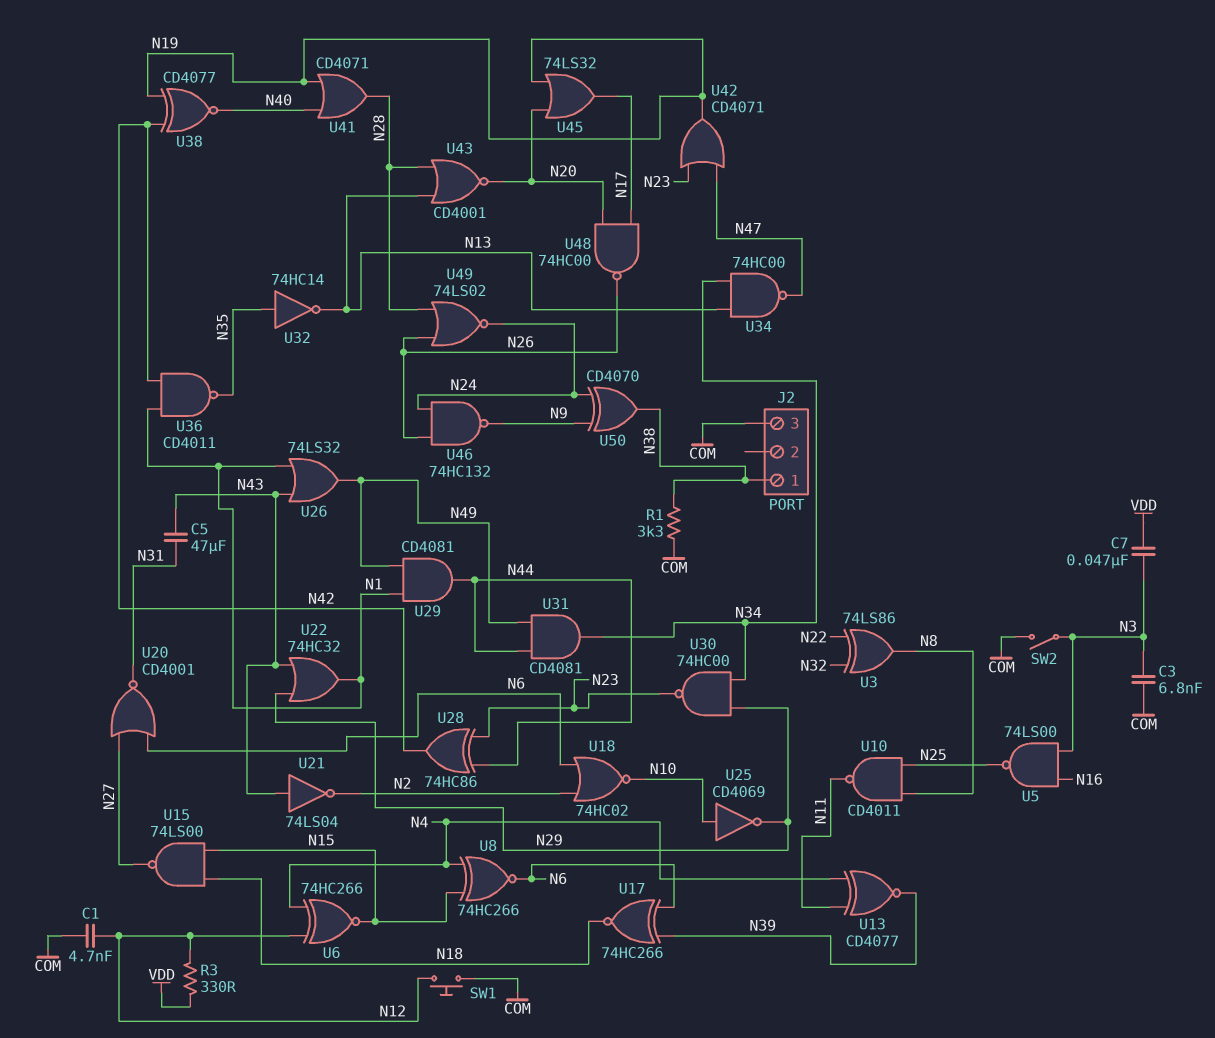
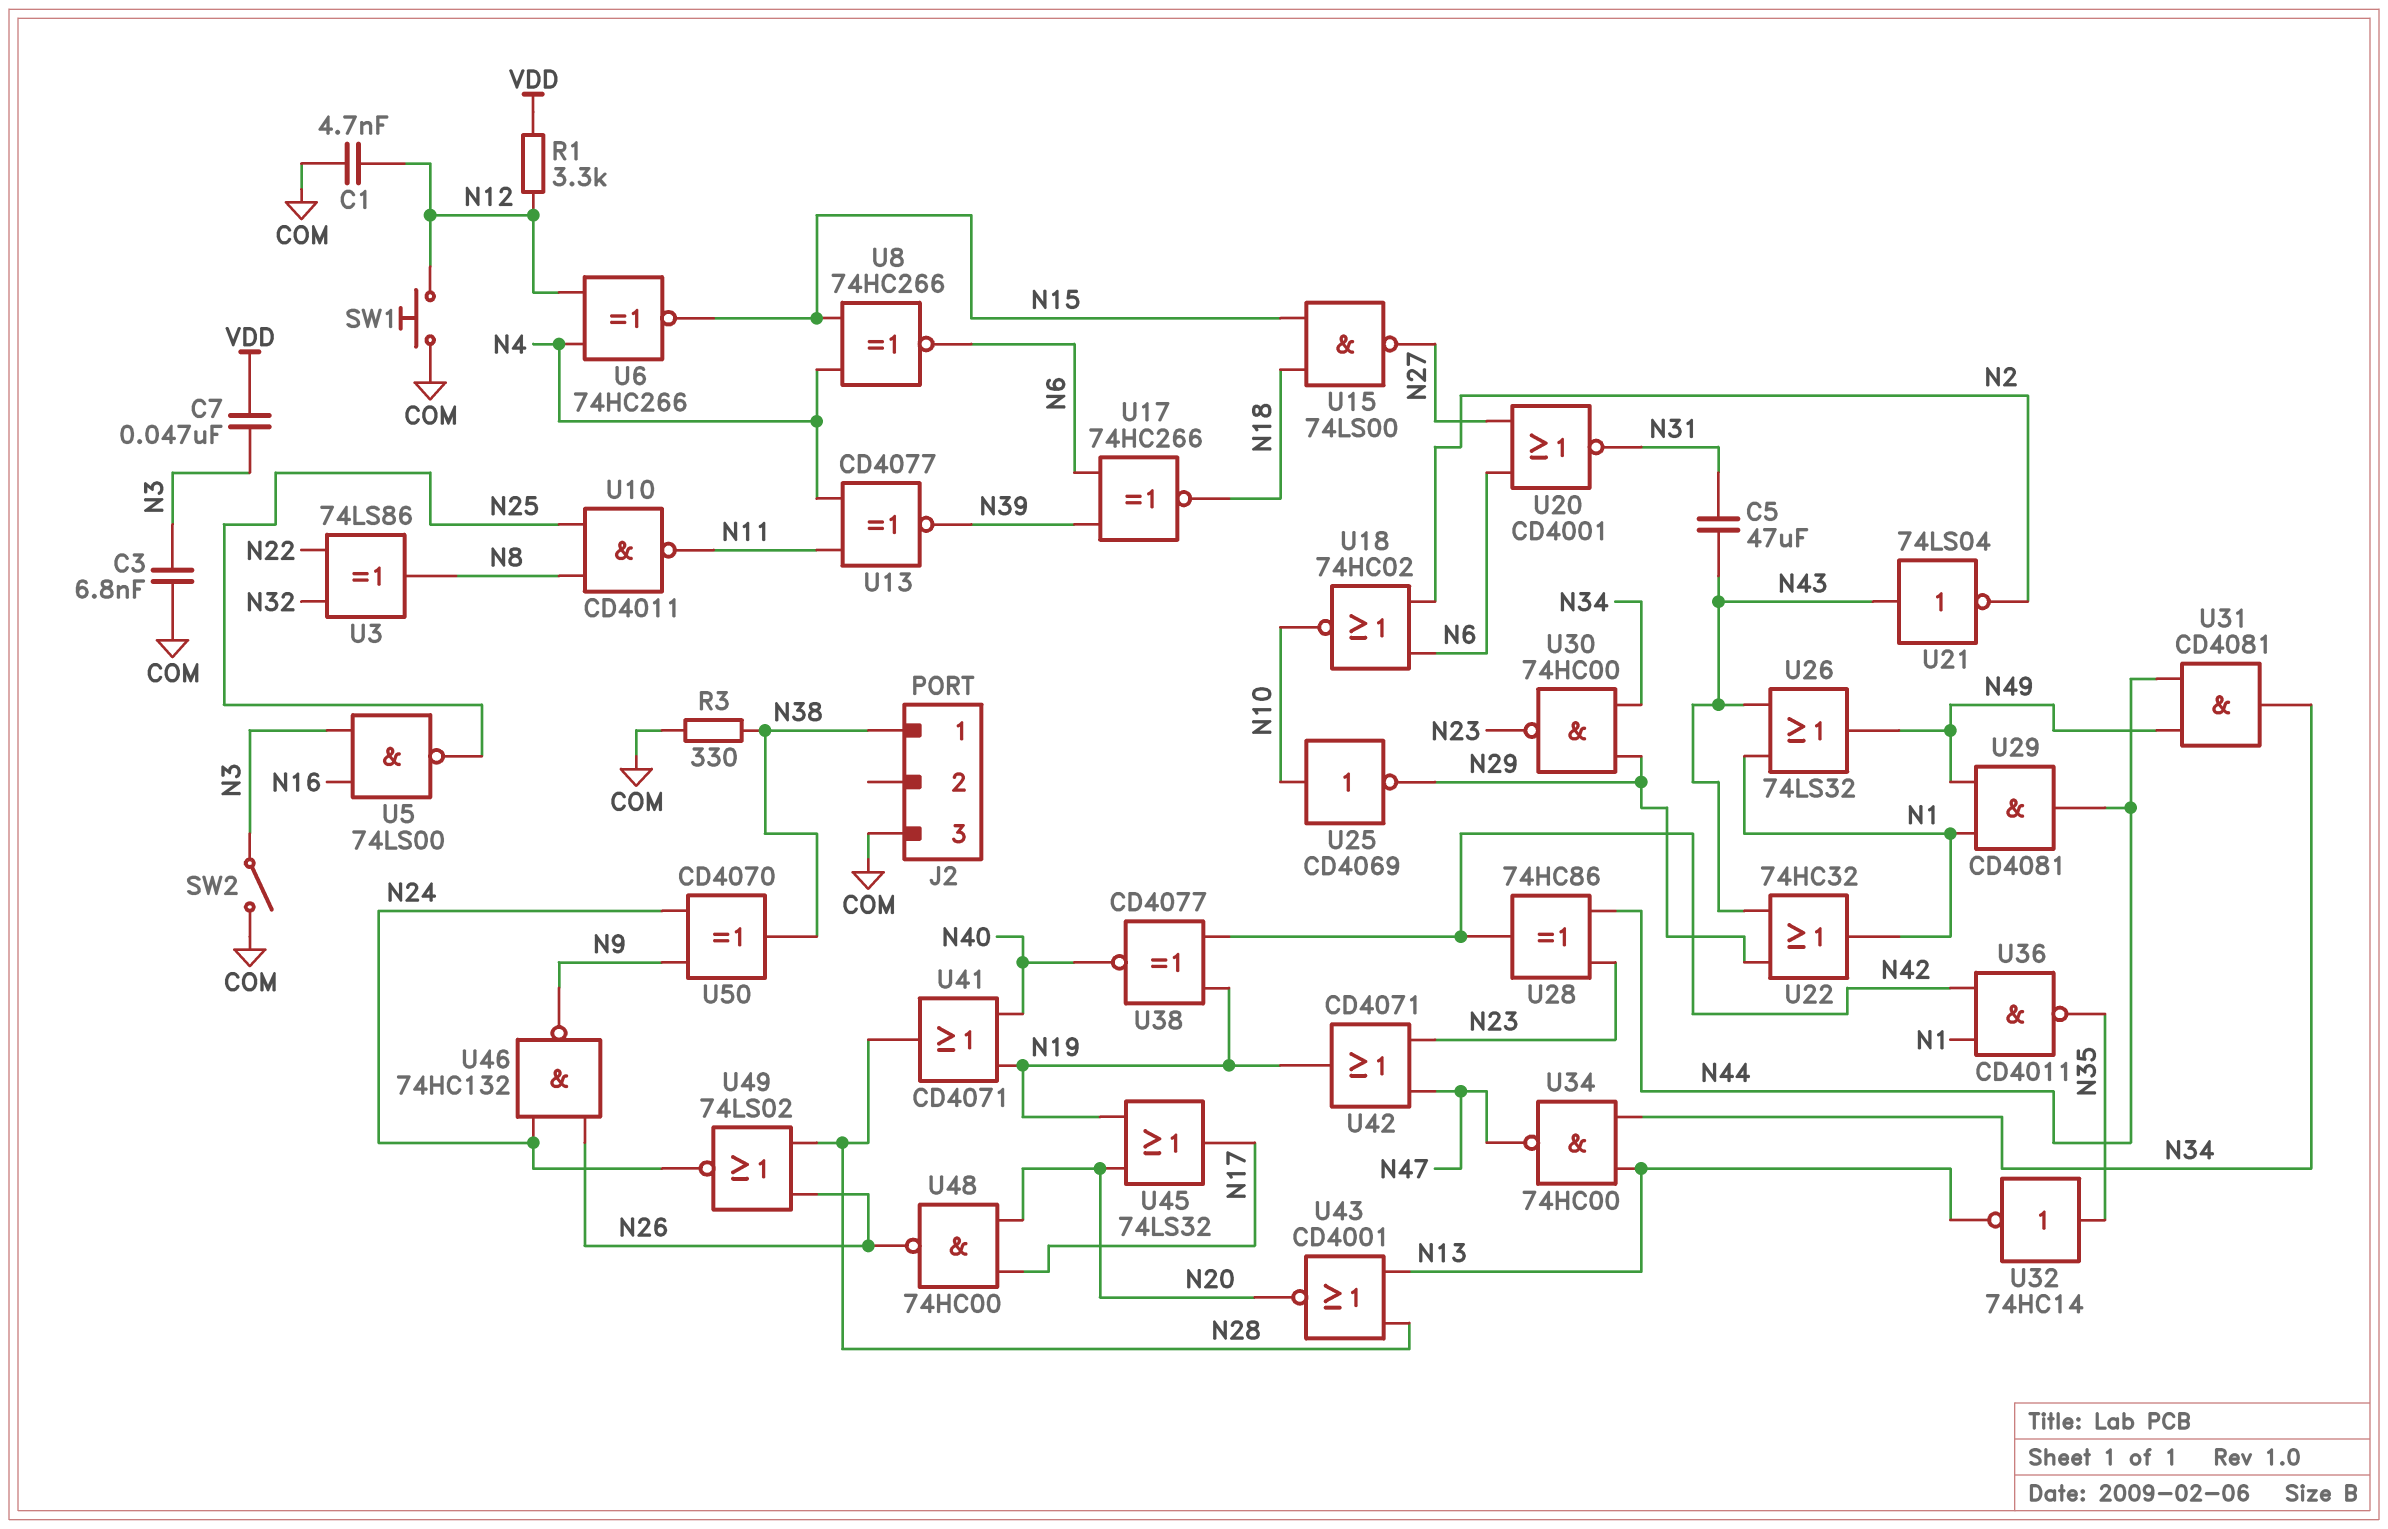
R1: 3.3k (COM, N38) -> 3.3k (N12, VDD)
R3: 330 (N12, VDD) -> 330 (COM, N38)

